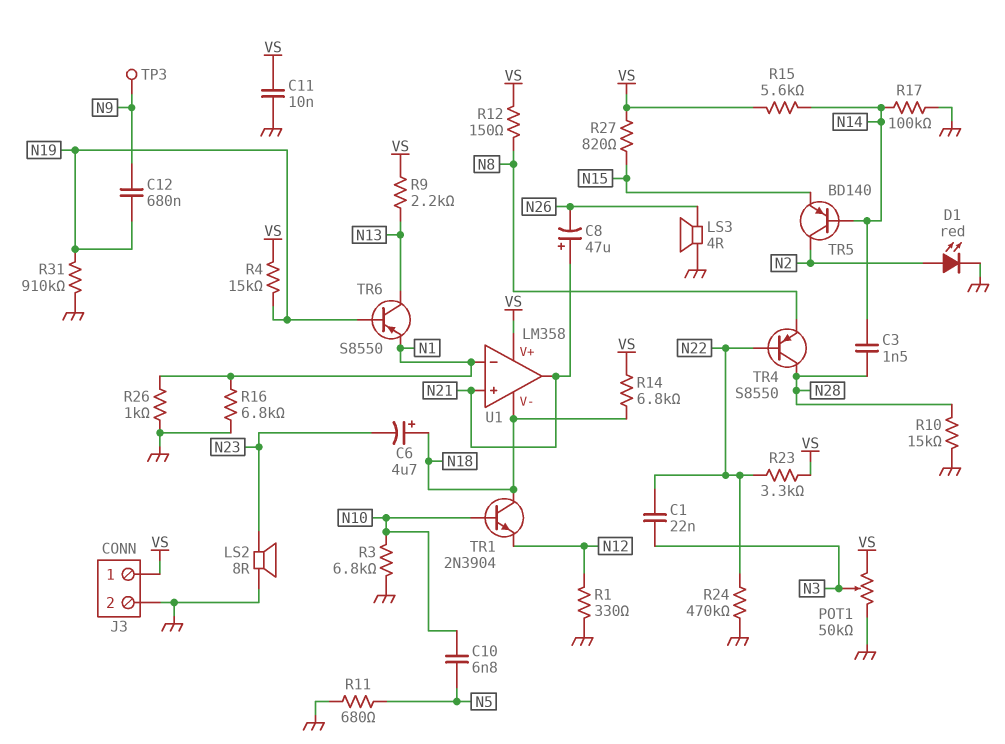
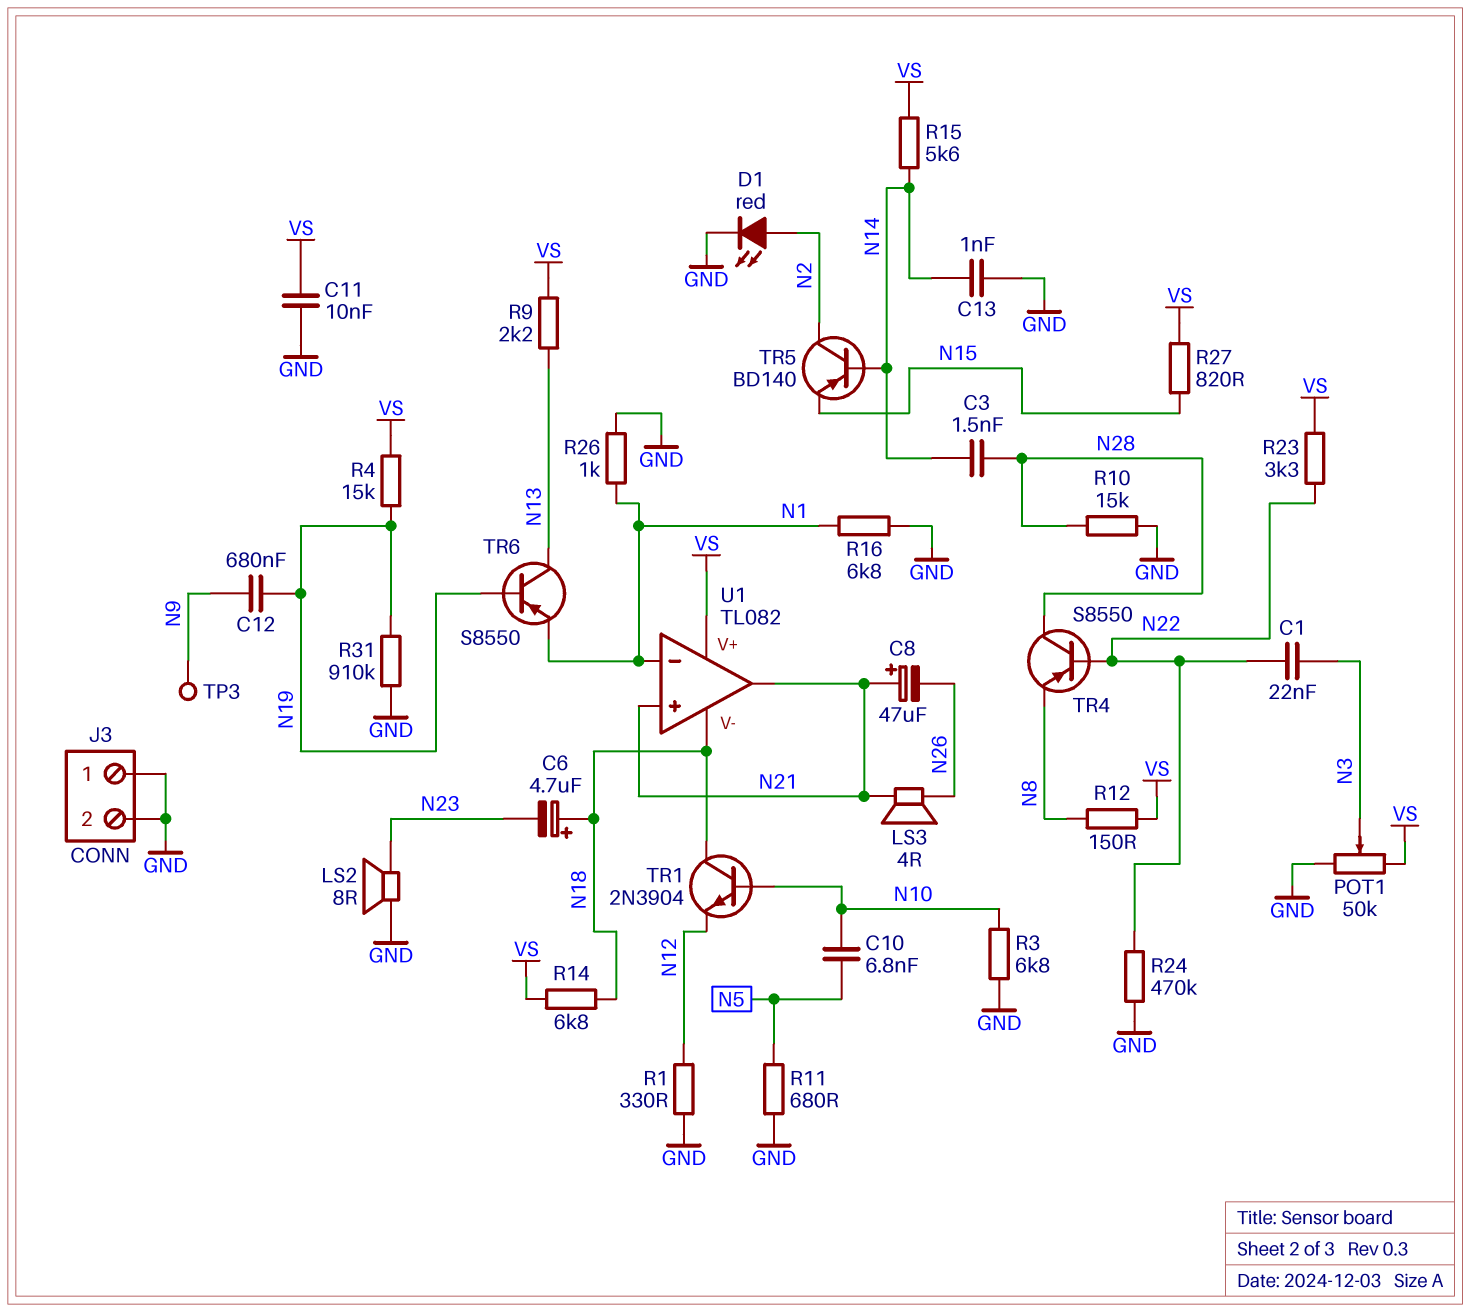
C13: none -> 1nF (GND, N14)
J3 pin 1: VS -> GND
LS3: speaker 4R (GND, N26) -> speaker 4R (N21, N26)
R17: 100k (GND, N14) -> none
U1: LM358 -> TL082

